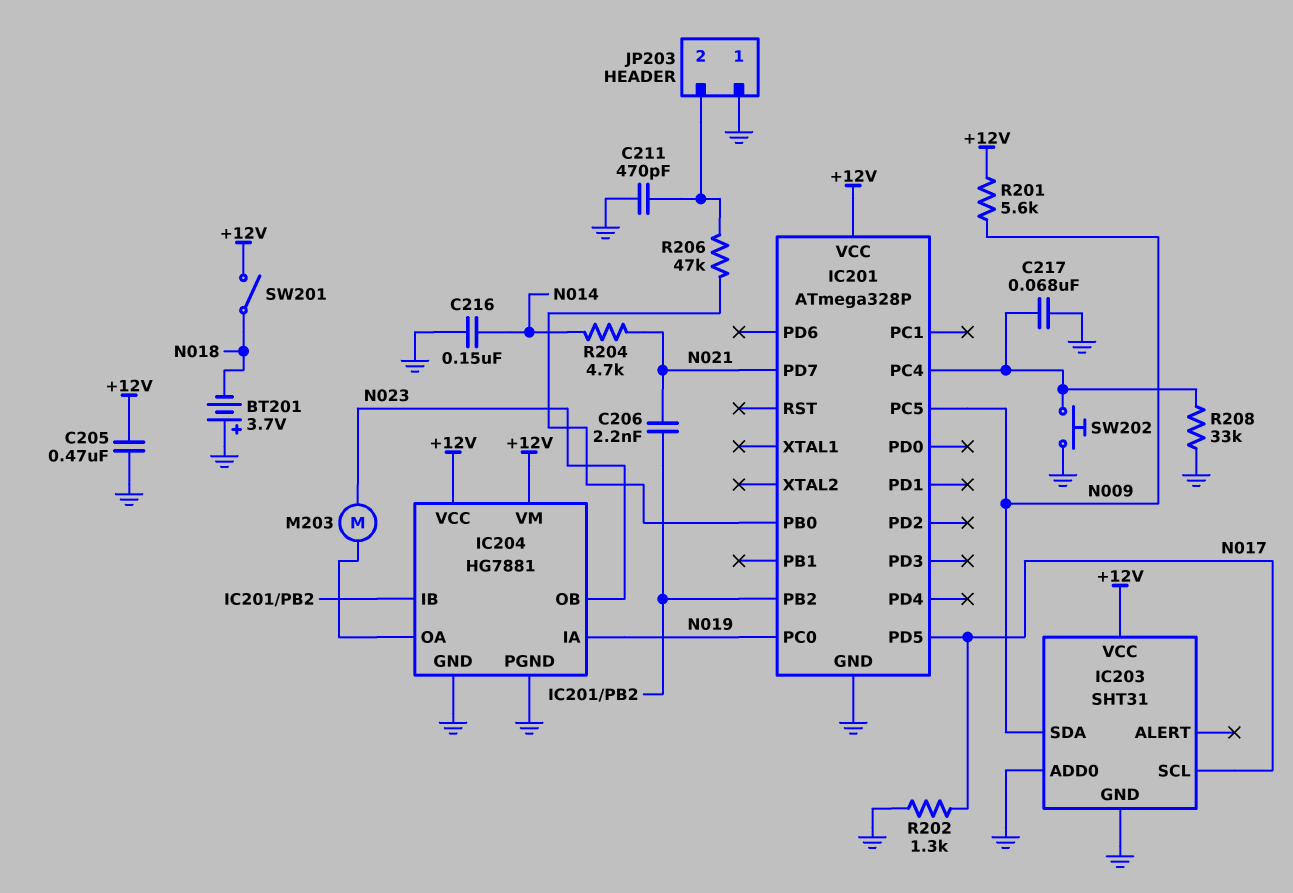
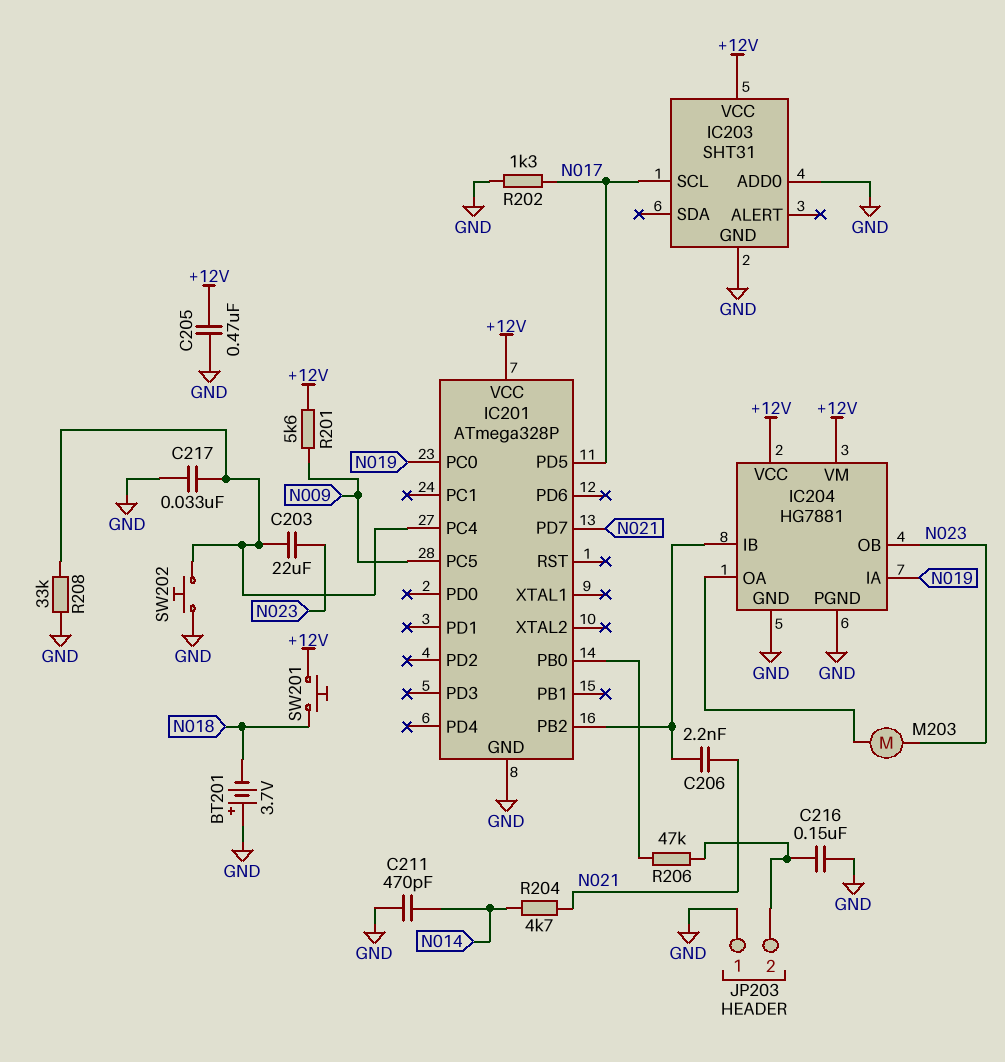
C203: none -> 22uF (IC201/PC4, N023)
C211: 470pF (GND, JP203/2) -> 470pF (GND, N014)
C216: 150nF (GND, N014) -> 150nF (GND, JP203/2)
C217: 68nF (GND, IC201/PC4) -> 33nF (GND, IC201/PC4)
IC203 pin SDA: N009 -> none
SW201: switch (+12V, N018) -> button (+12V, N018)

